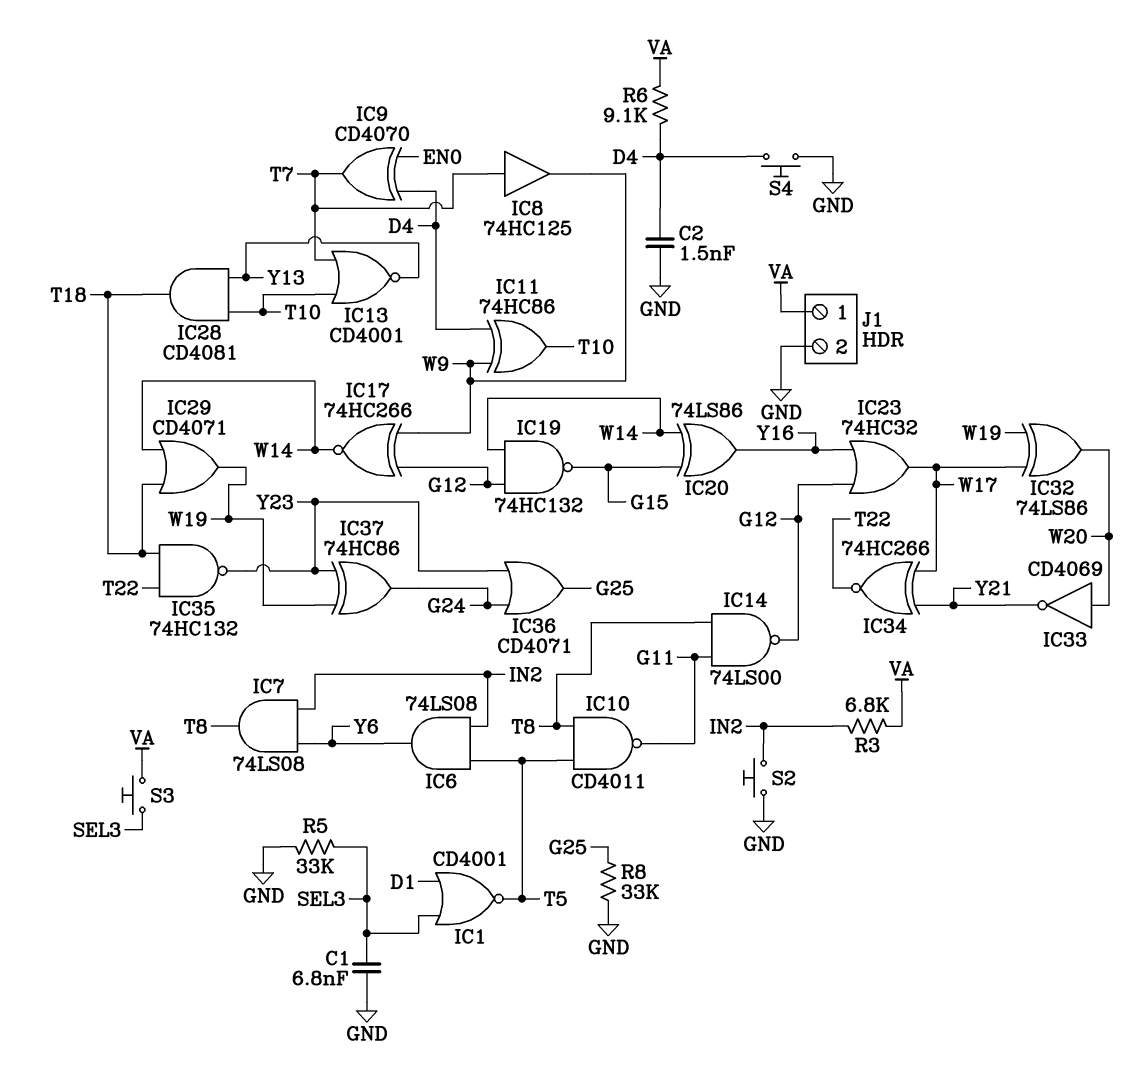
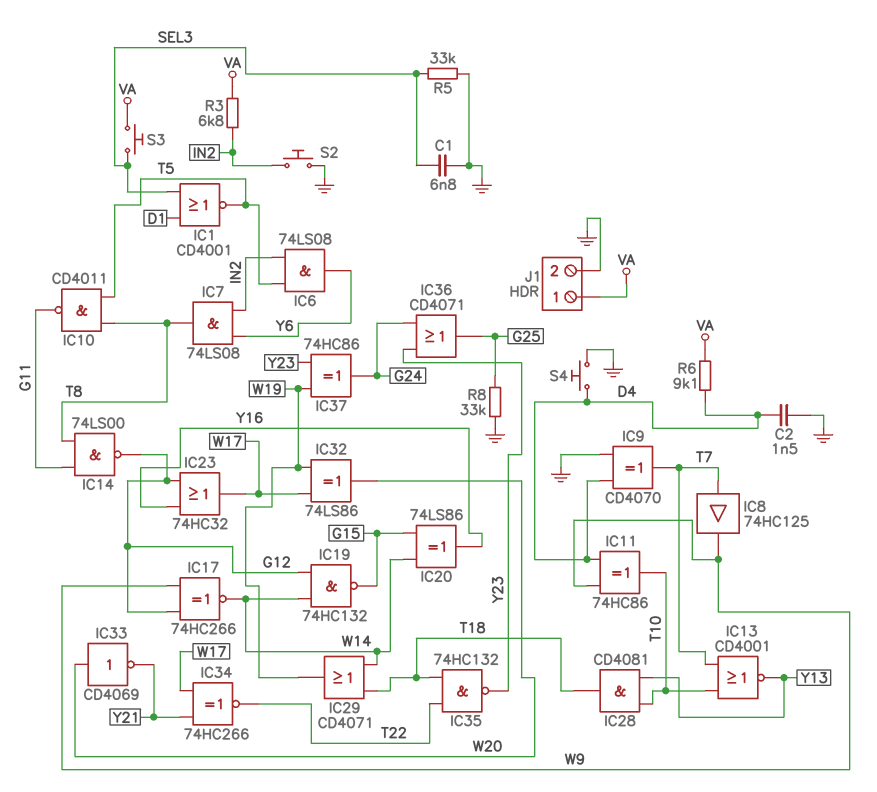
IC9: XOR CD4070 (in D4, in EN0, out T7) -> XOR CD4070 (in D4, in GND, out T7)

